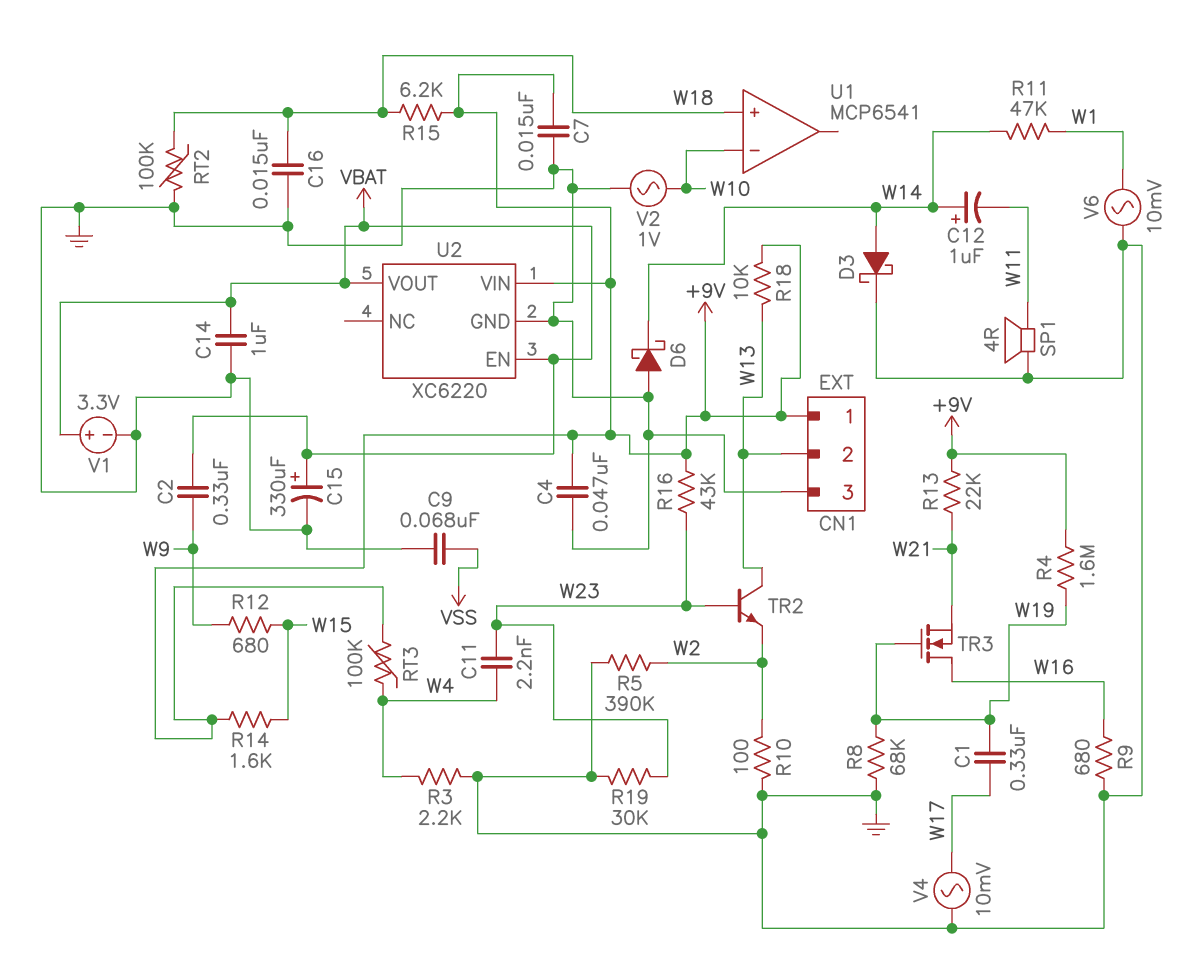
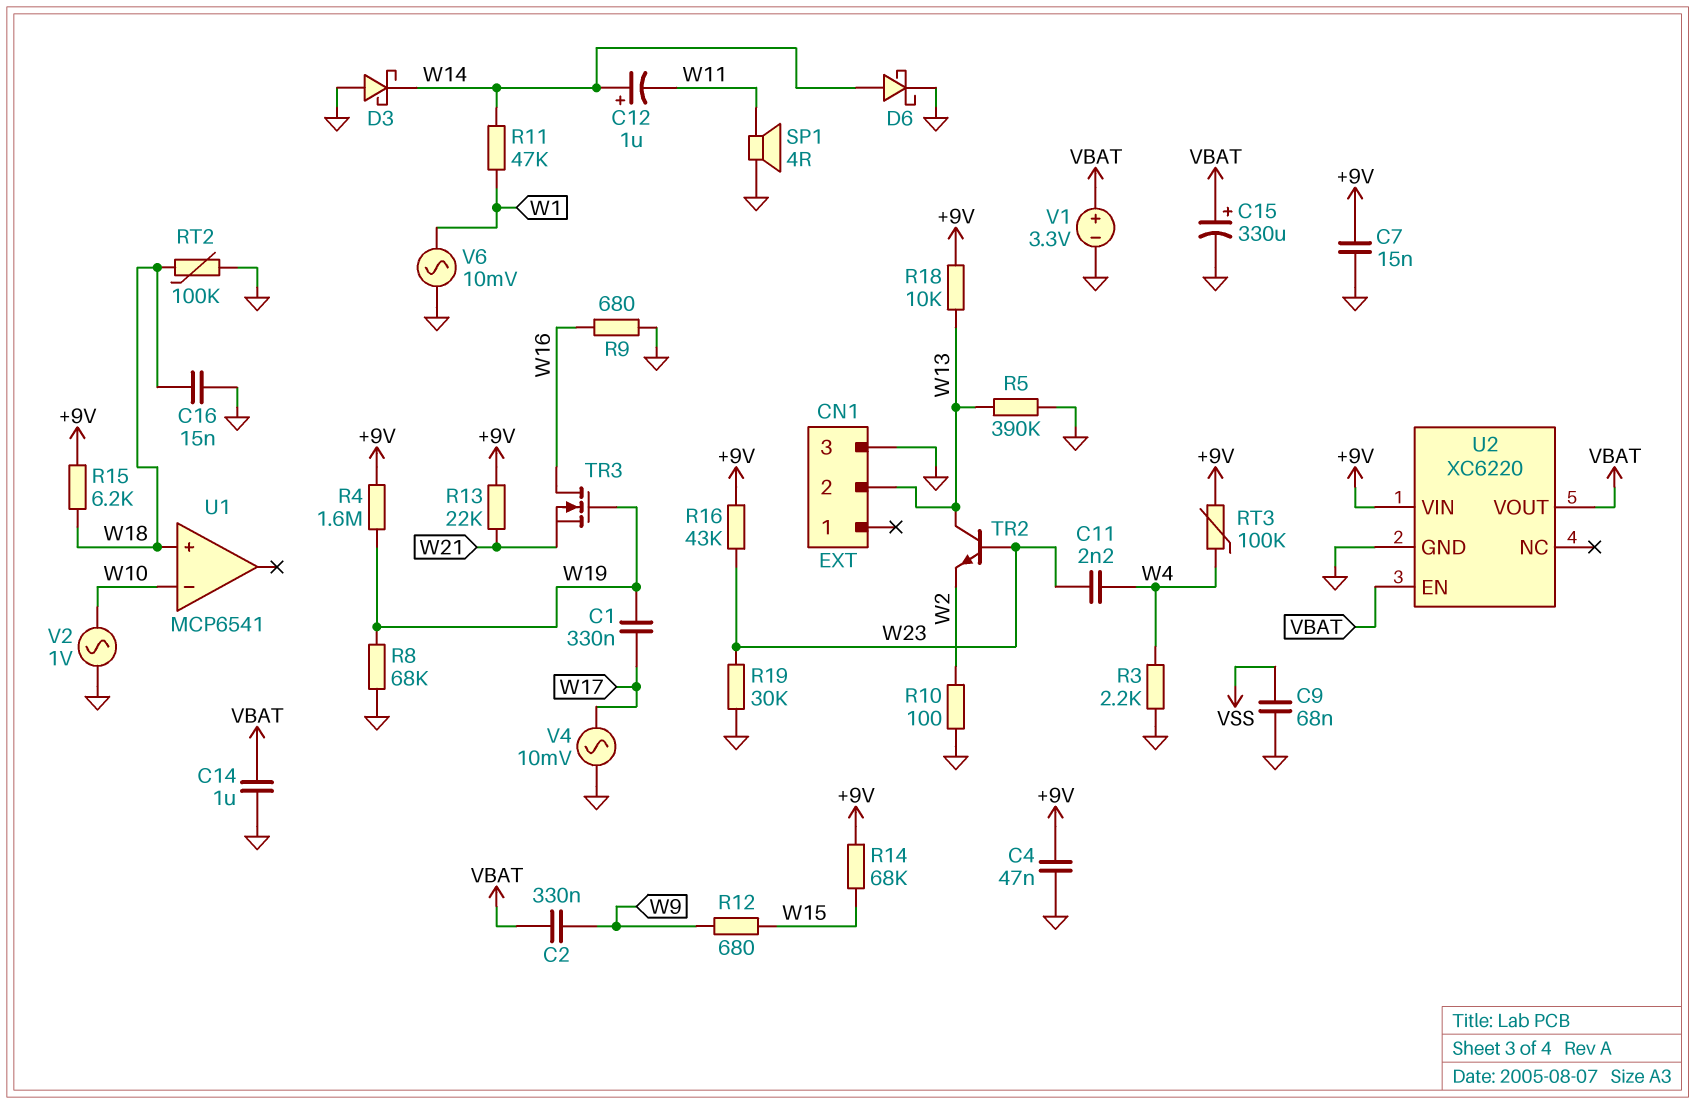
CN1 pin 1: +9V -> none
D3: schottky (A W14, K GND) -> schottky (A GND, K W14)
D6: schottky (A GND, K W14) -> schottky (A W14, K GND)
R5: 390k (GND, W2) -> 390k (GND, W13)
R14: 1.6k (+9V, W15) -> 68k (+9V, W15)

